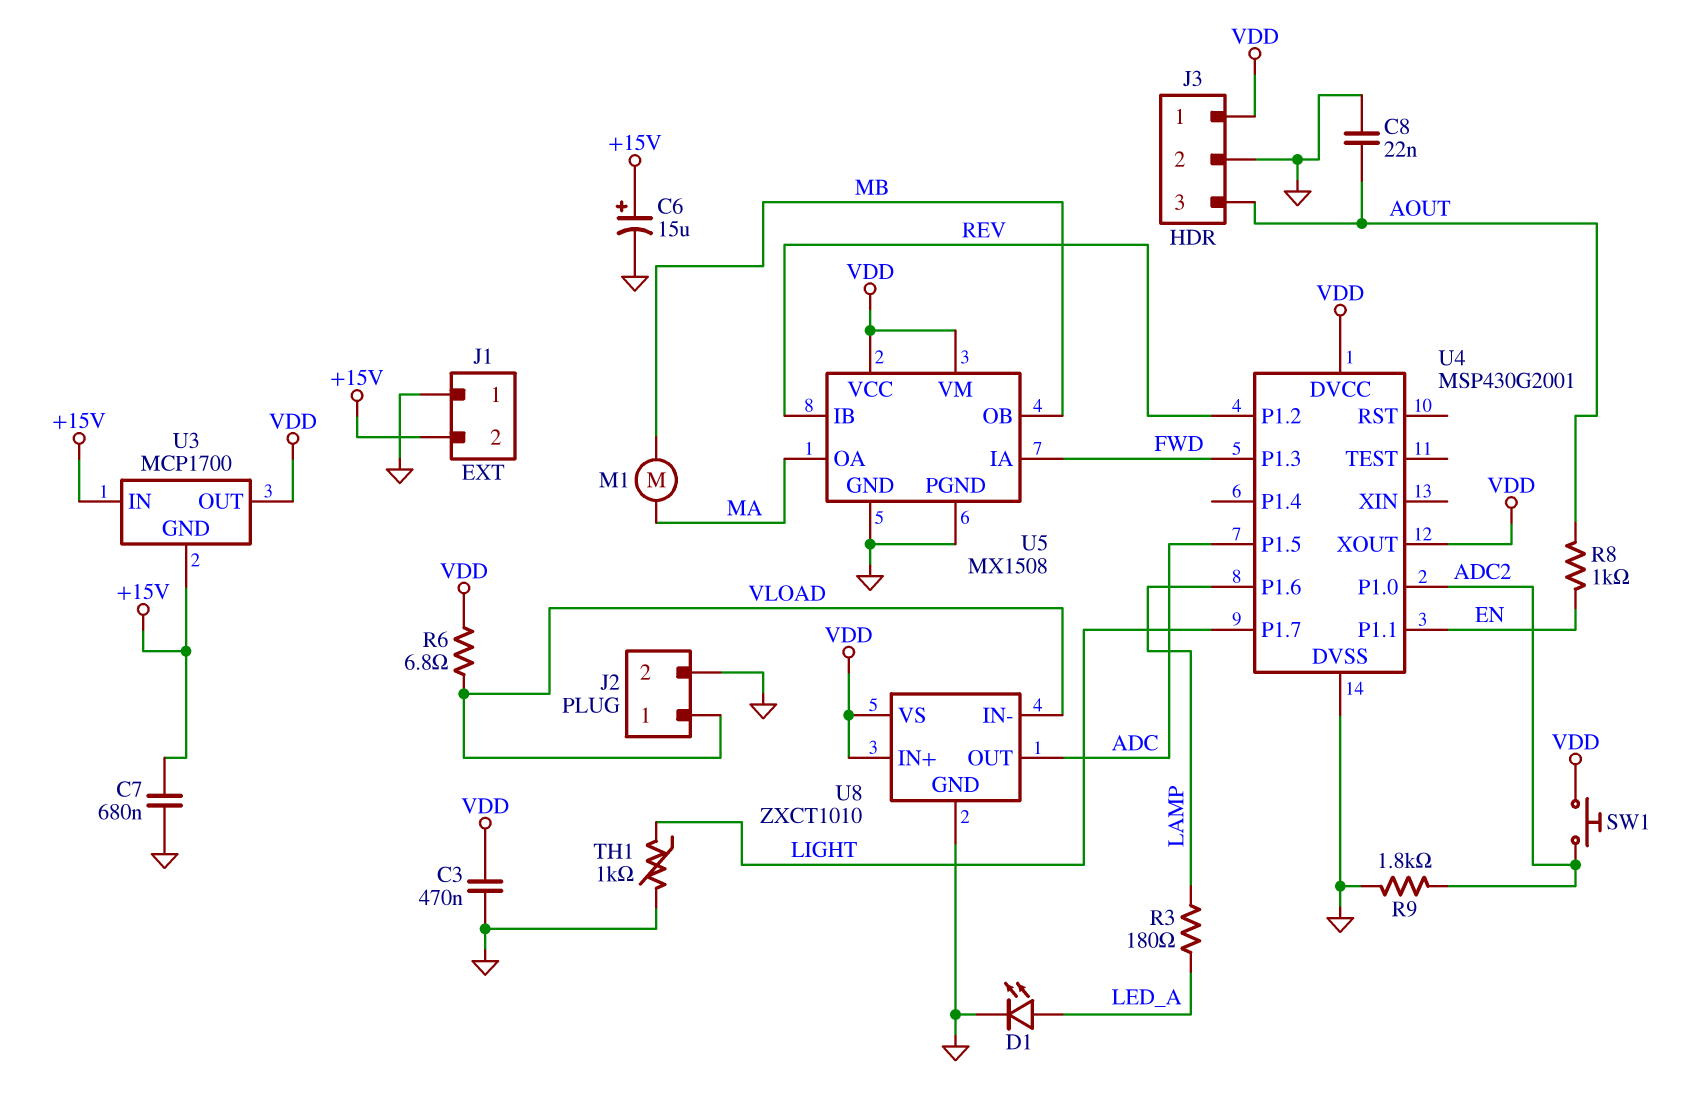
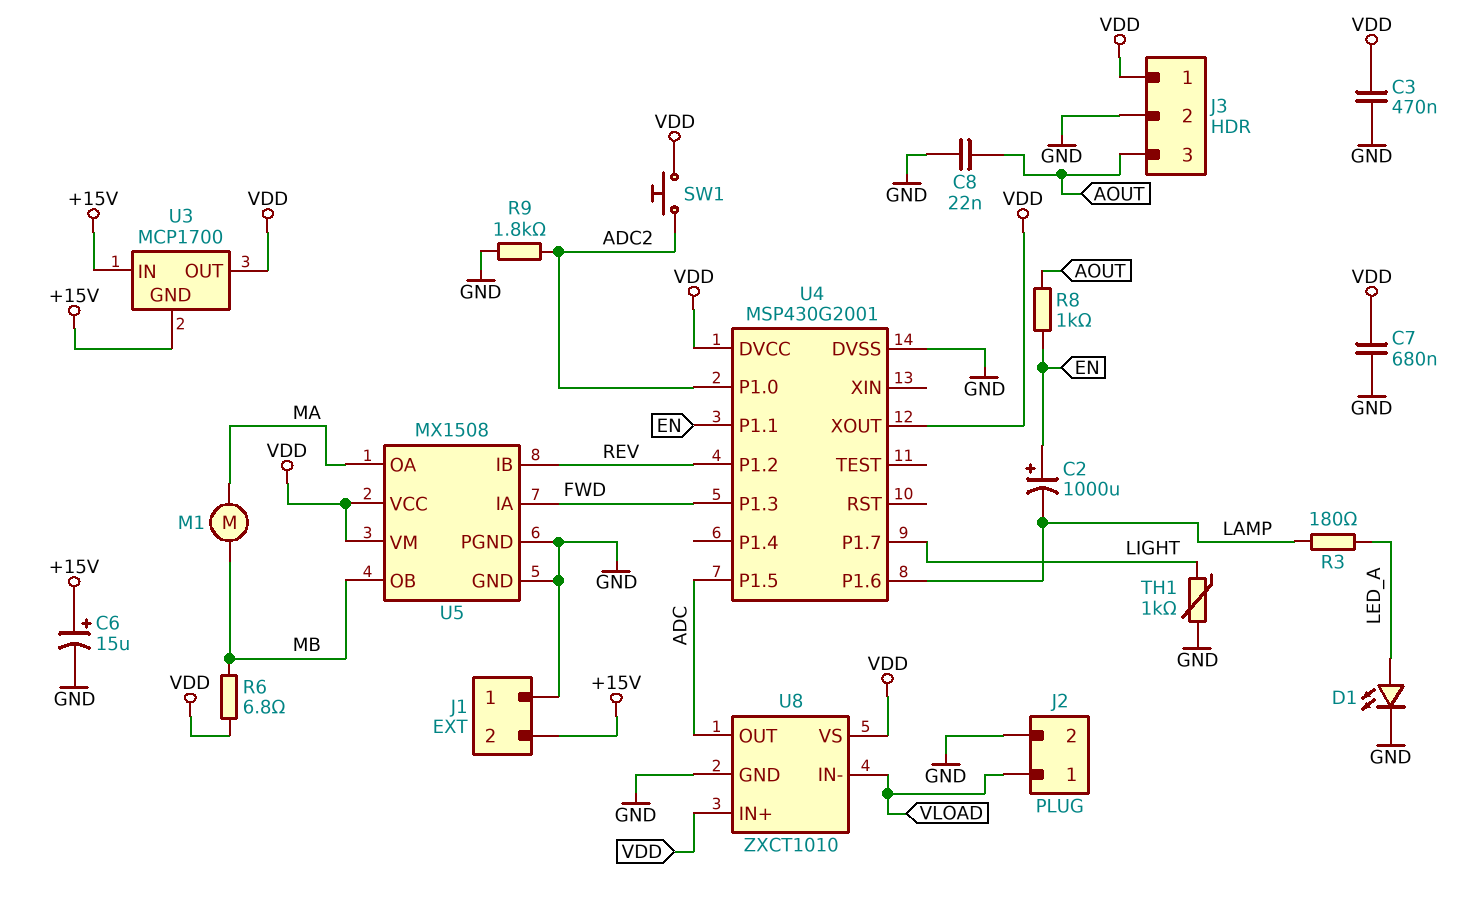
C2: none -> 1000uF (plus EN, minus LAMP)
C7: 680nF (+15V, GND) -> 680nF (GND, VDD)
R6: 6.8 (VDD, VLOAD) -> 6.8 (MB, VDD)

